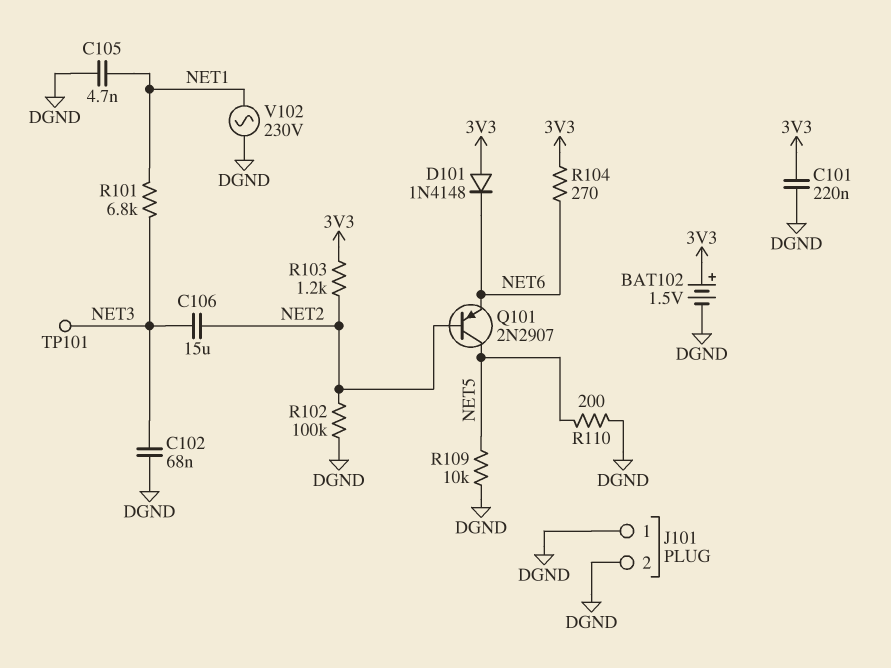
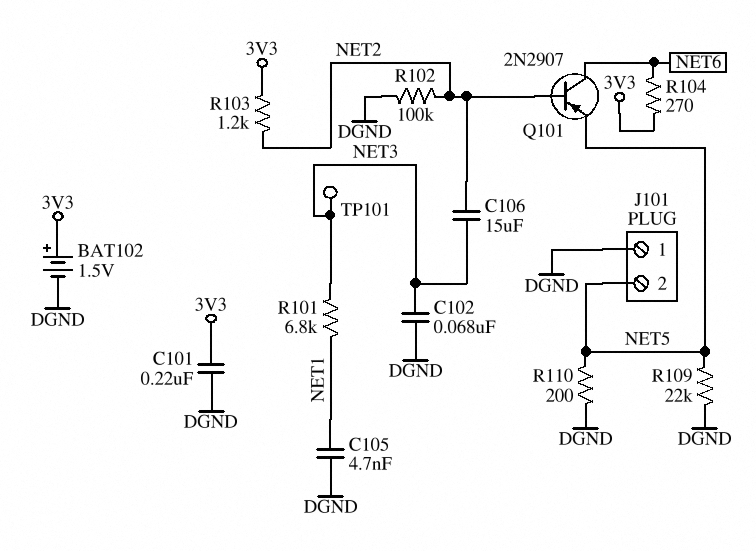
D101: diode 1N4148 (A 3V3, K NET6) -> none
J101 pin 2: DGND -> NET5
Q101: PNP 2N2907 (B NET2, C NET5, E NET6) -> PNP 2N2907 (B NET2, C NET6, E NET5)
R109: 10k (DGND, NET5) -> 22k (DGND, NET5)
V102: AC 230V (DGND, NET1) -> none

